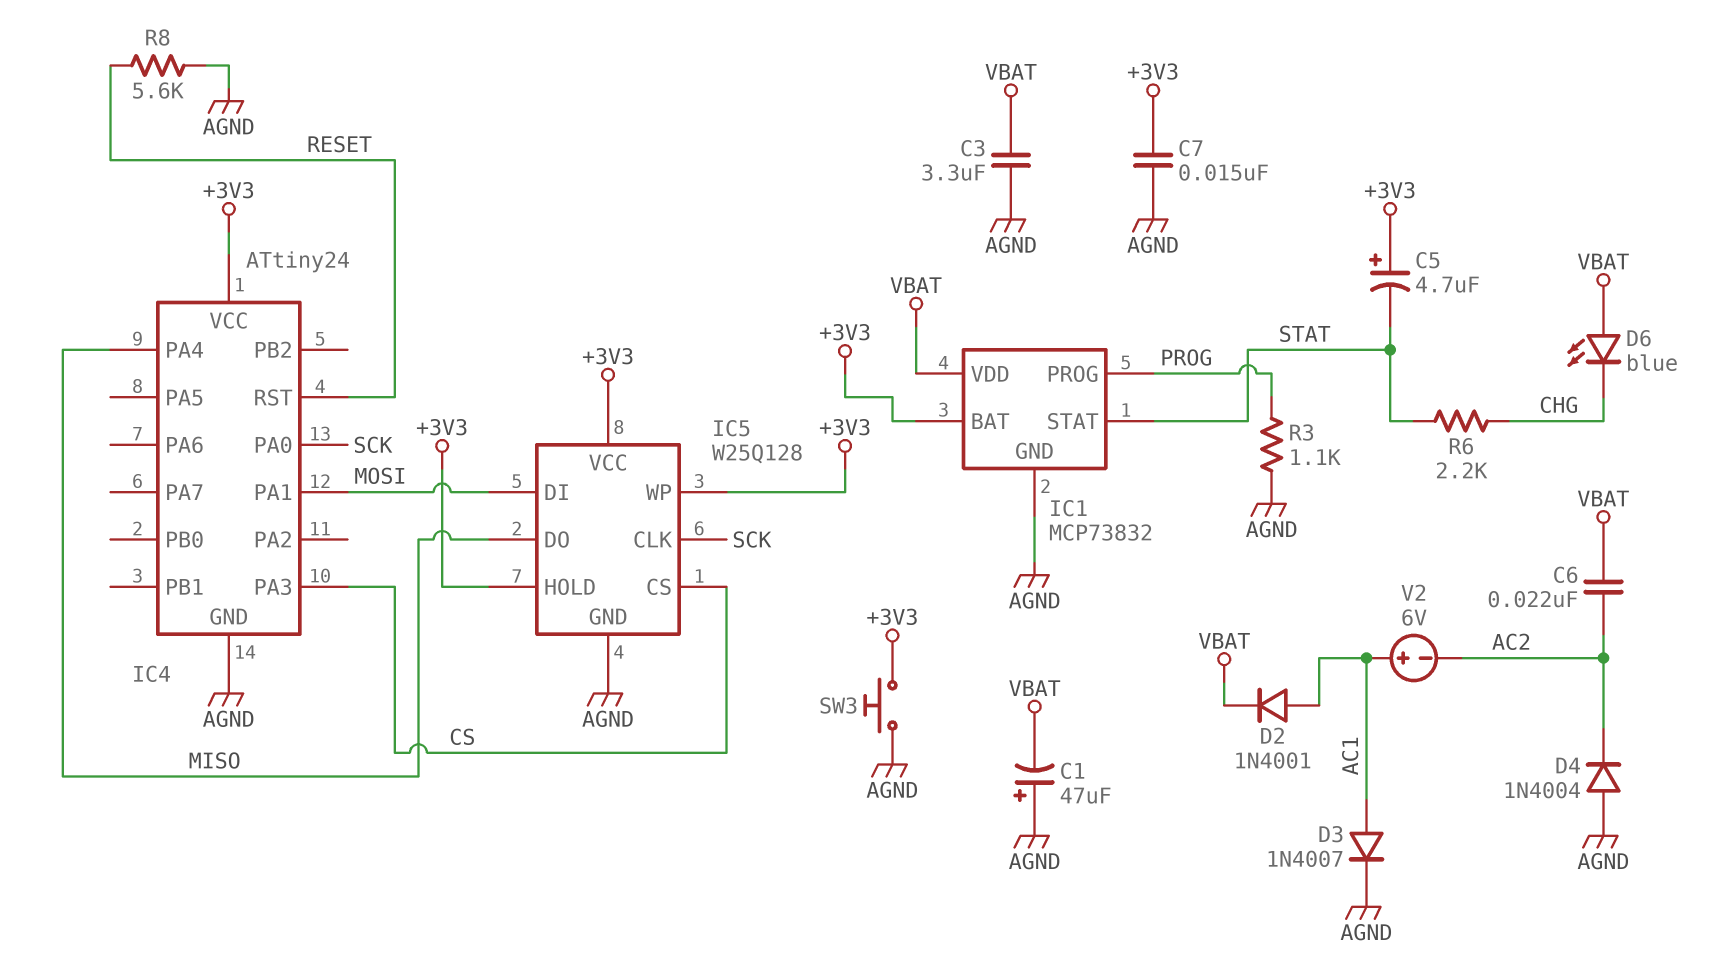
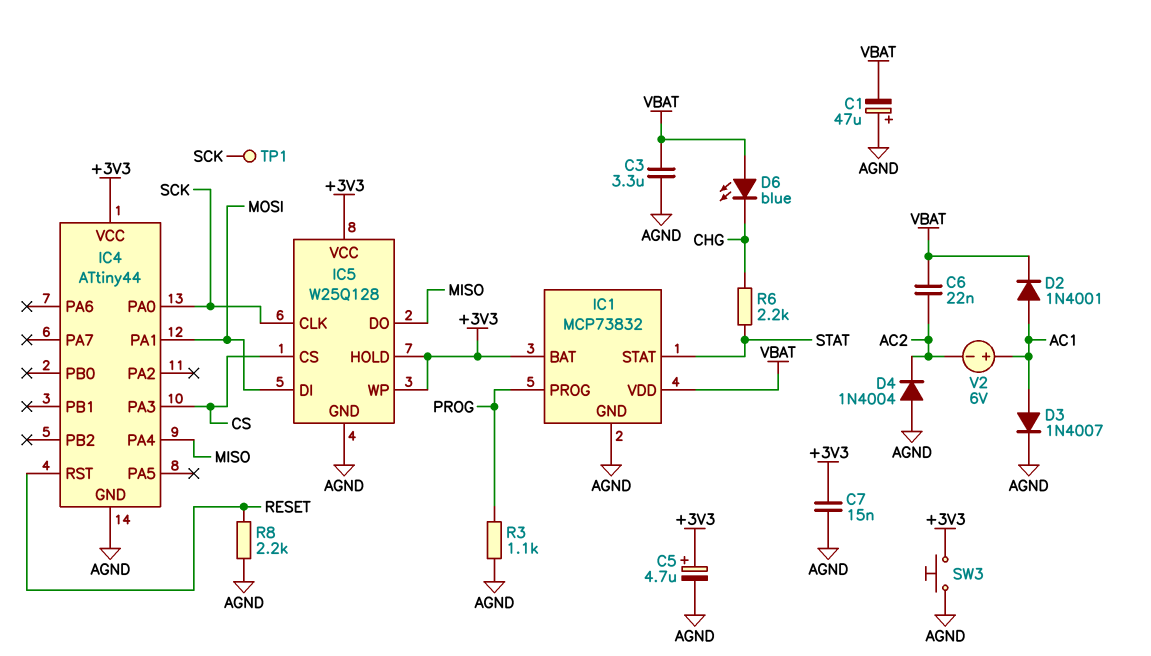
C5: 4.7uF (plus +3V3, minus STAT) -> 4.7uF (plus +3V3, minus AGND)
IC4: ATtiny24 -> ATtiny44
R8: 5.6k (AGND, RESET) -> 2.2k (AGND, RESET)
TP1: none -> test point (SCK)

